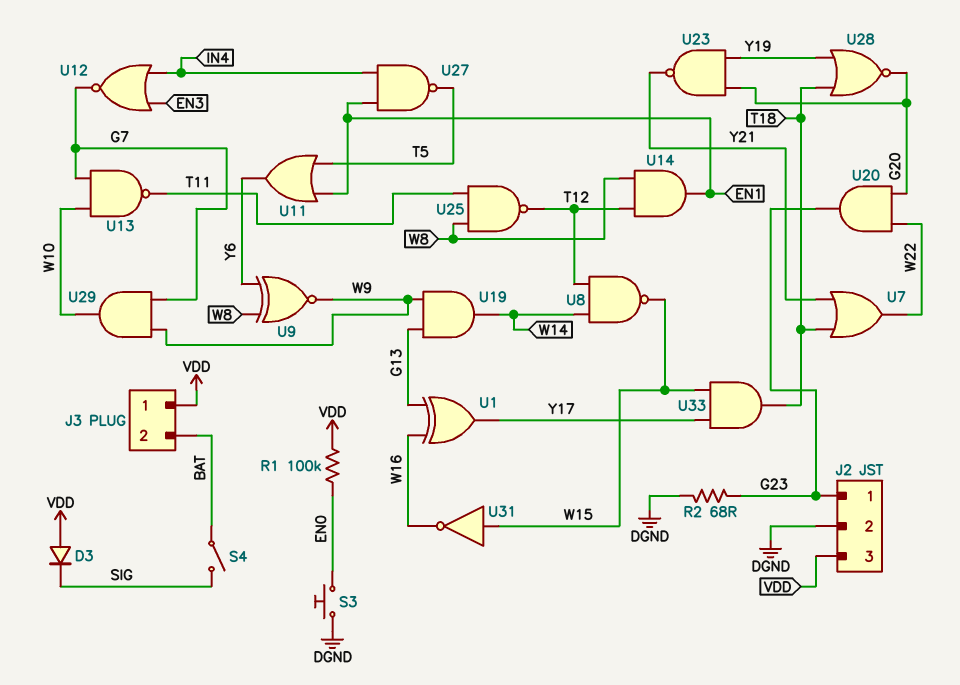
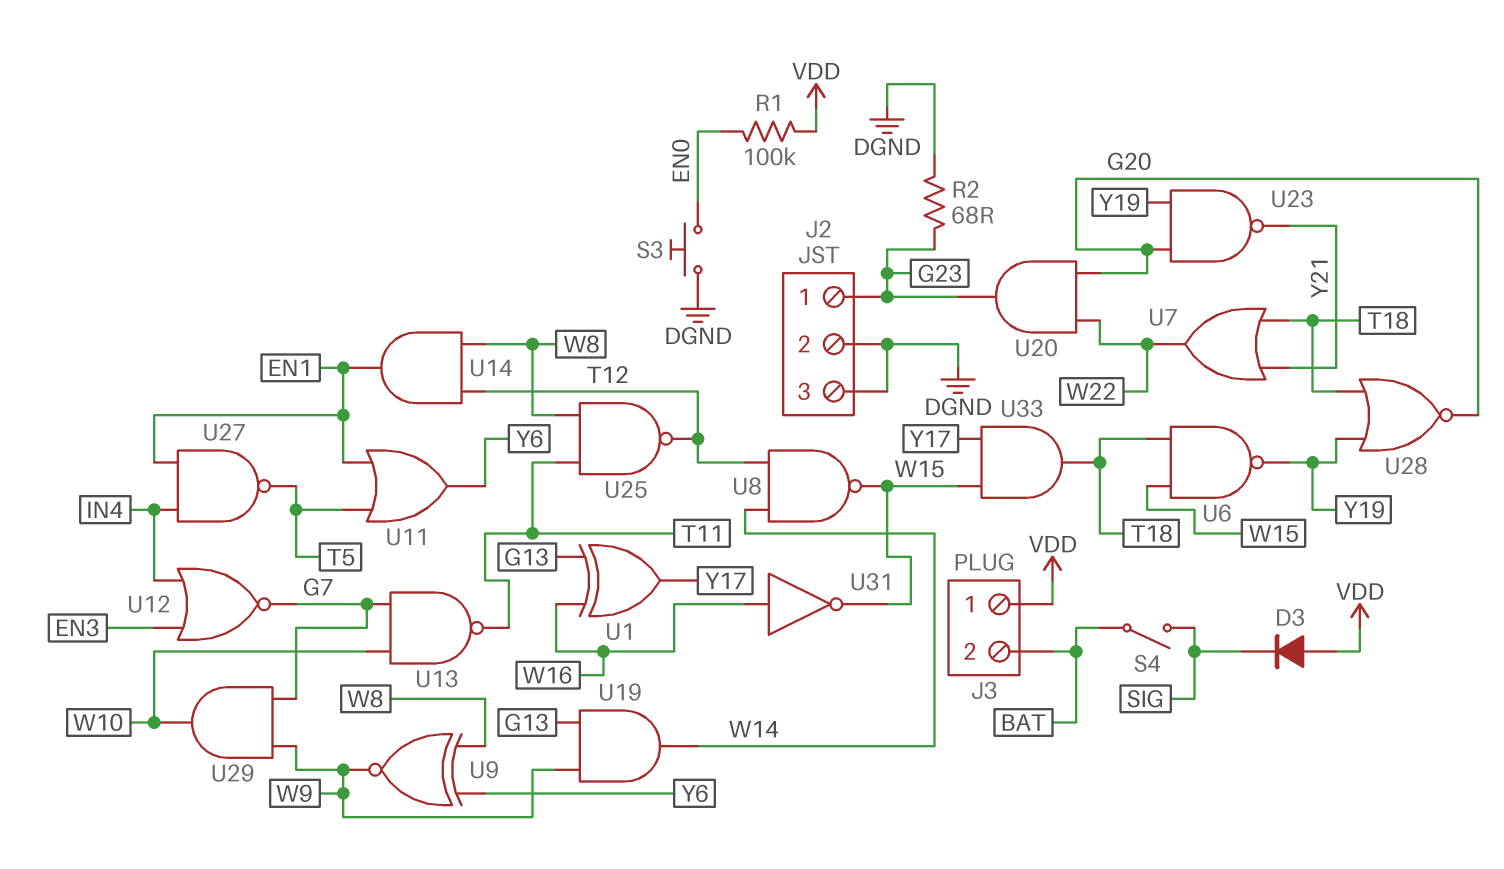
J2 pin 3: VDD -> DGND
U6: none -> NAND (in T18, in W15, out Y19)
U31: NOT (in W15, out W16) -> NOT (in W16, out W15)

